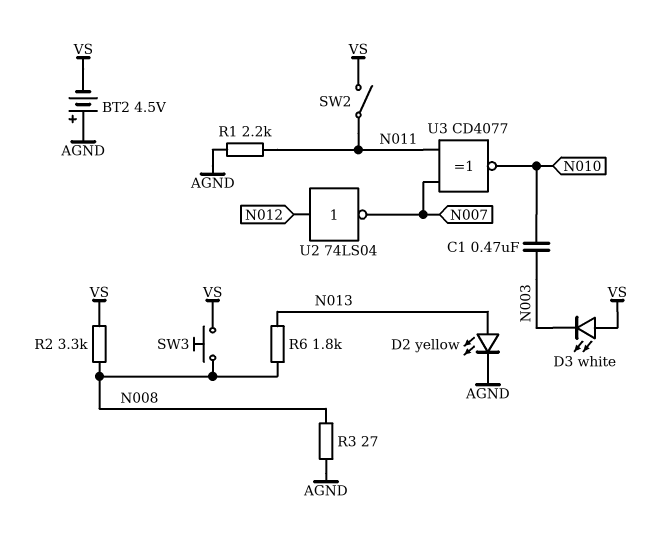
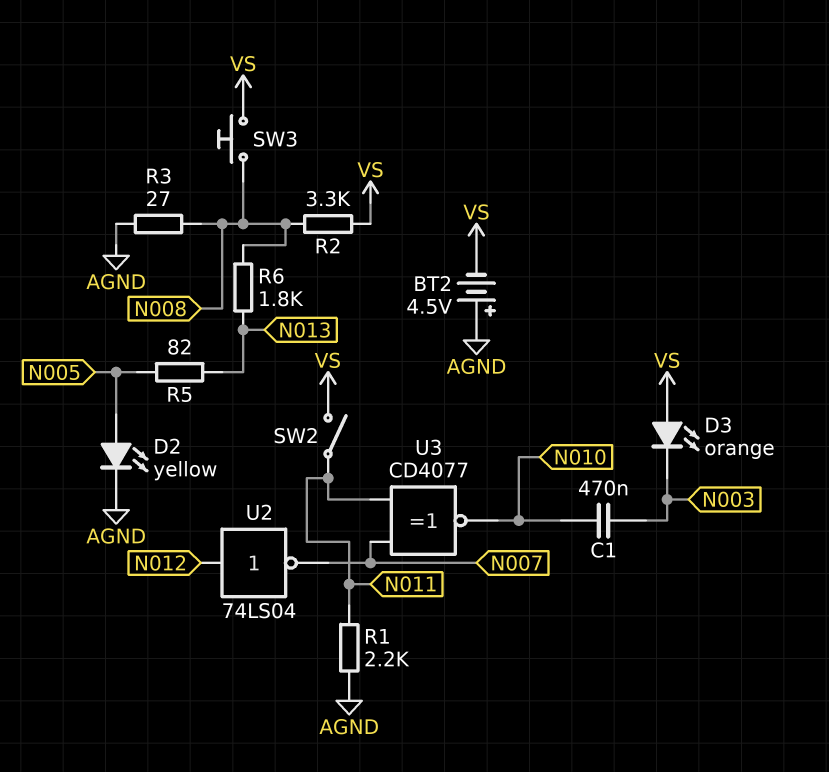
D2: LED yellow (A N013, K AGND) -> LED yellow (A N005, K AGND)
D3: LED white (A VS, K N003) -> LED orange (A VS, K N003)
R5: none -> 82 (N005, N013)

